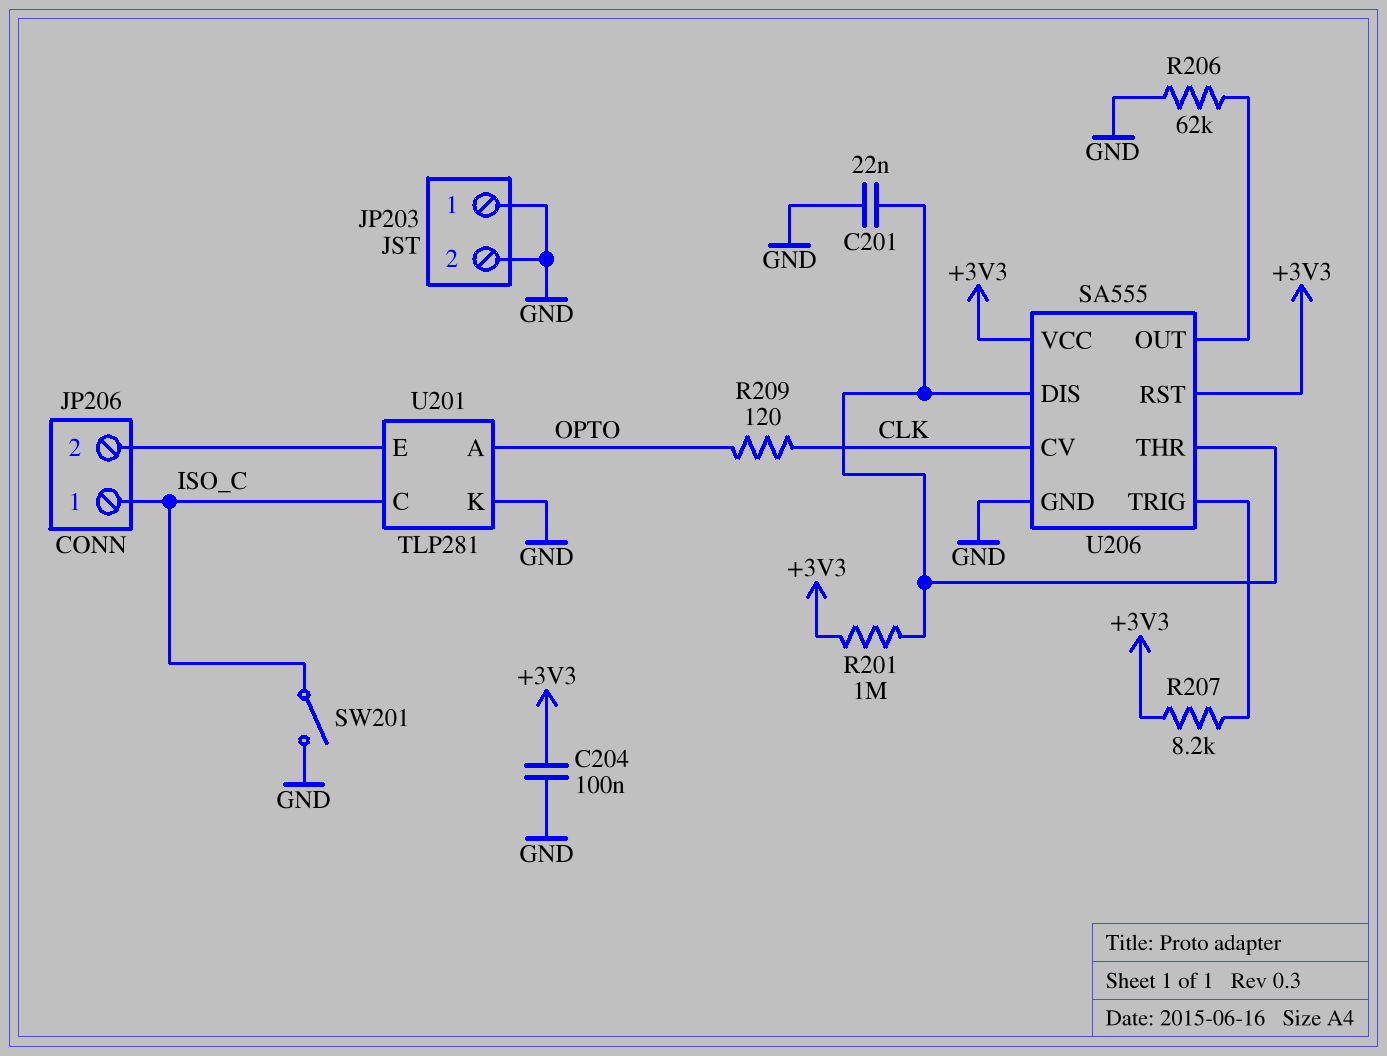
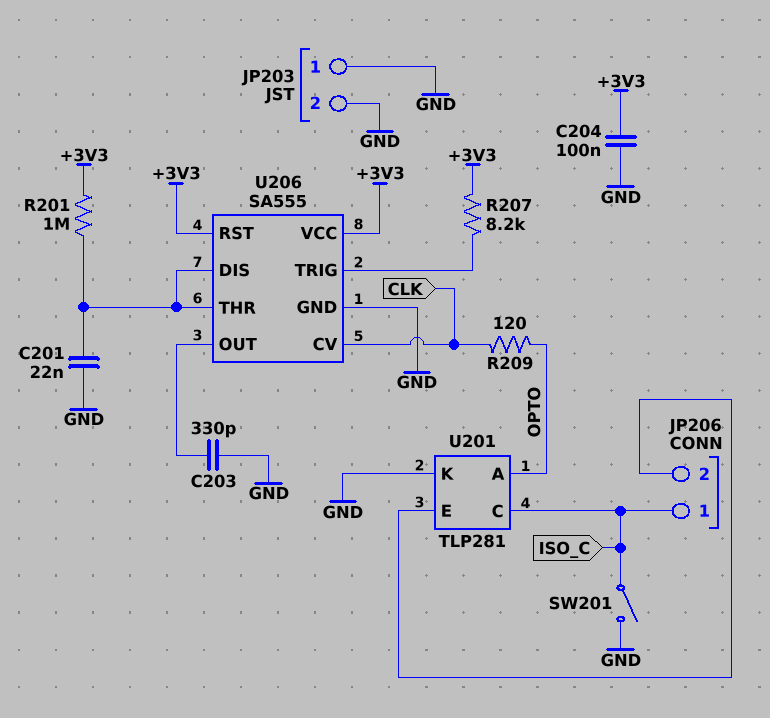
C203: none -> 330pF (GND, U206/OUT)
R206: 62k (GND, U206/OUT) -> none

